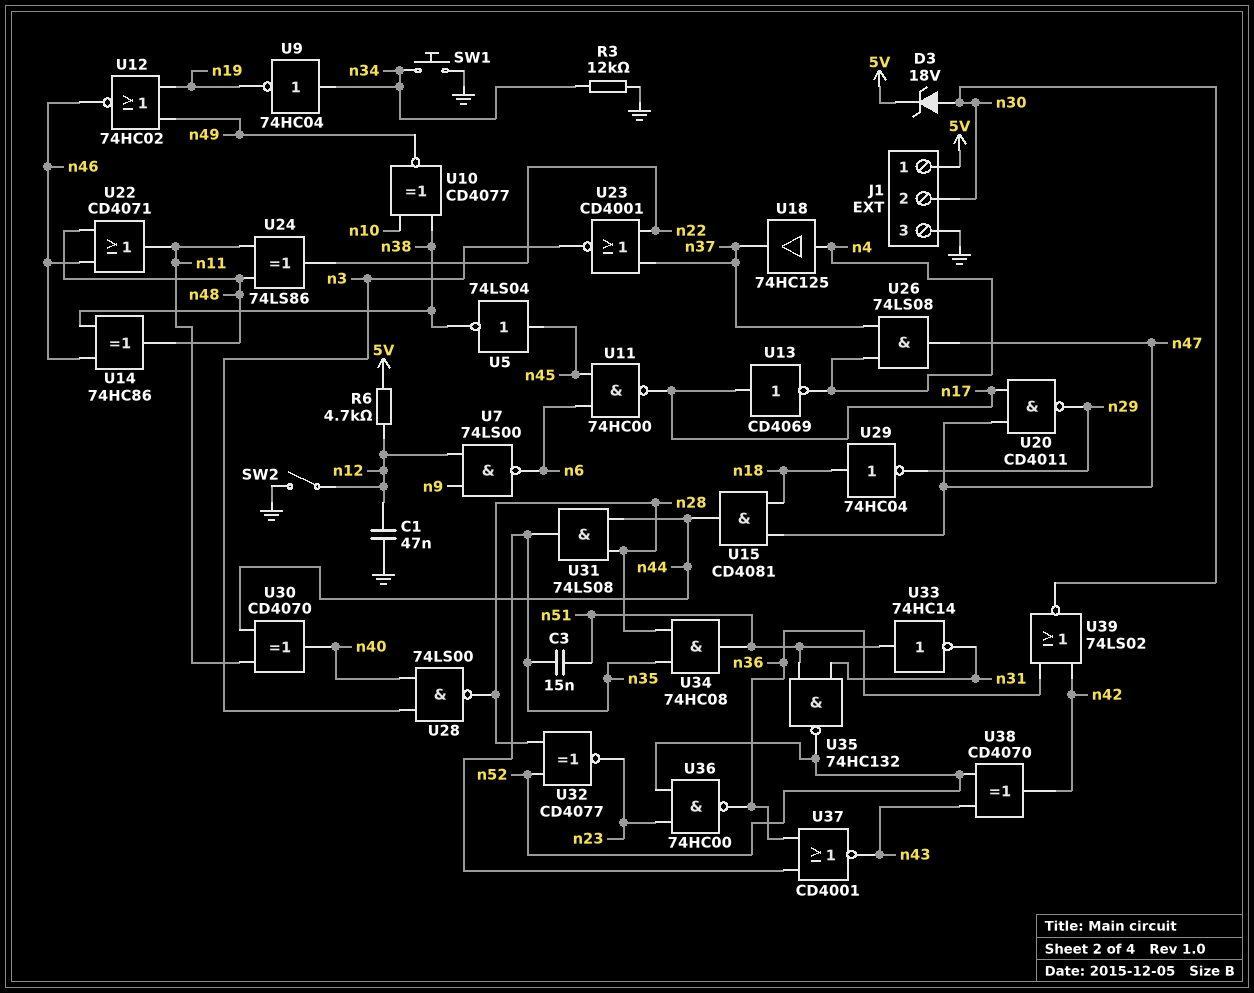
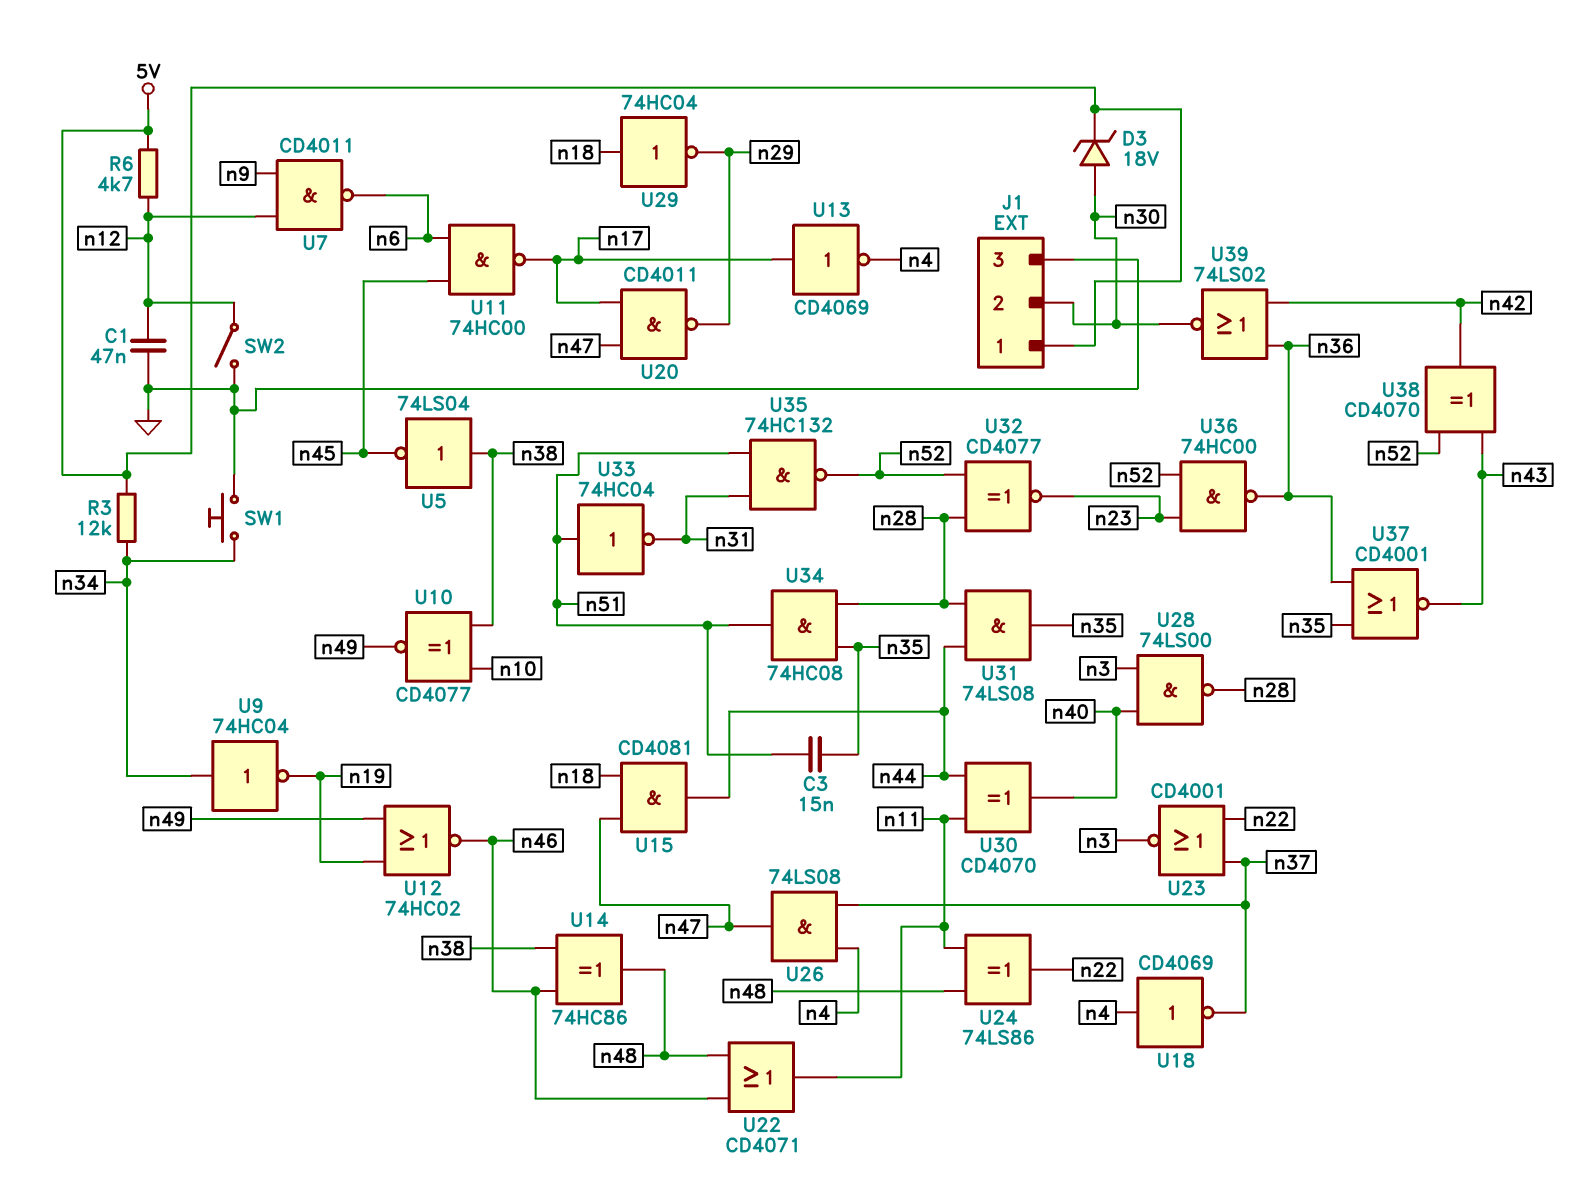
R3: 12k (GND, n34) -> 12k (5V, n34)
U5: NOT 74LS04 (in n45, out n38) -> NOT 74LS04 (in n38, out n45)
U7: NAND 74LS00 (in n9, in n12, out n6) -> NAND CD4011 (in n9, in n12, out n6)
U18: buffer 74HC125 (in n4, out n37) -> NOT CD4069 (in n4, out n37)
U33: NOT 74HC14 (in n51, out n31) -> NOT 74HC04 (in n51, out n31)

